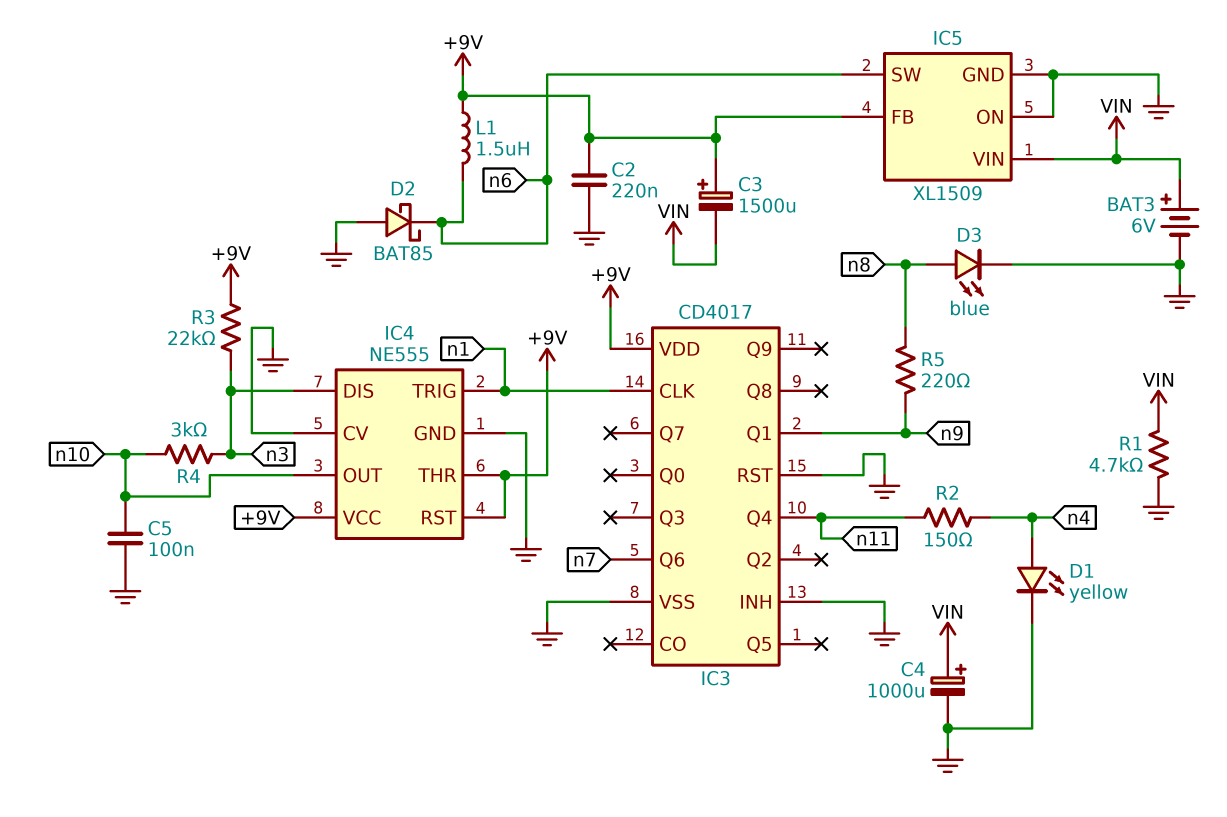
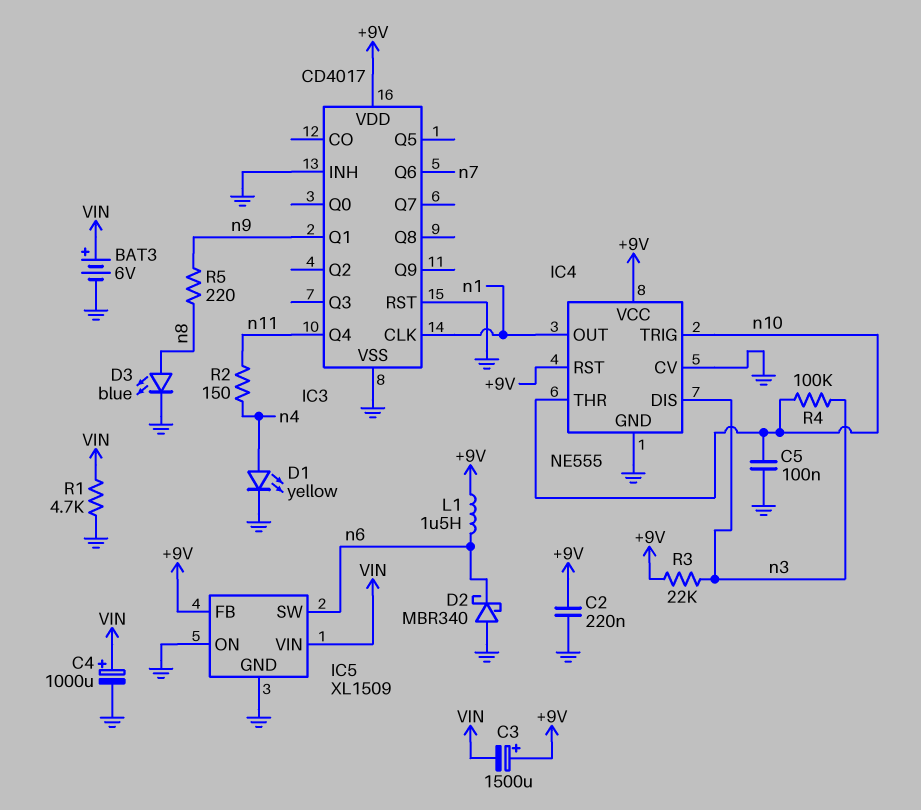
D2: schottky BAT85 (A GND, K n6) -> schottky MBR340 (A GND, K n6)
IC4 pin OUT: n10 -> n1
IC4 pin THR: +9V -> n10
IC4 pin TRIG: n1 -> n10
R4: 3k (n3, n10) -> 100k (n3, n10)

